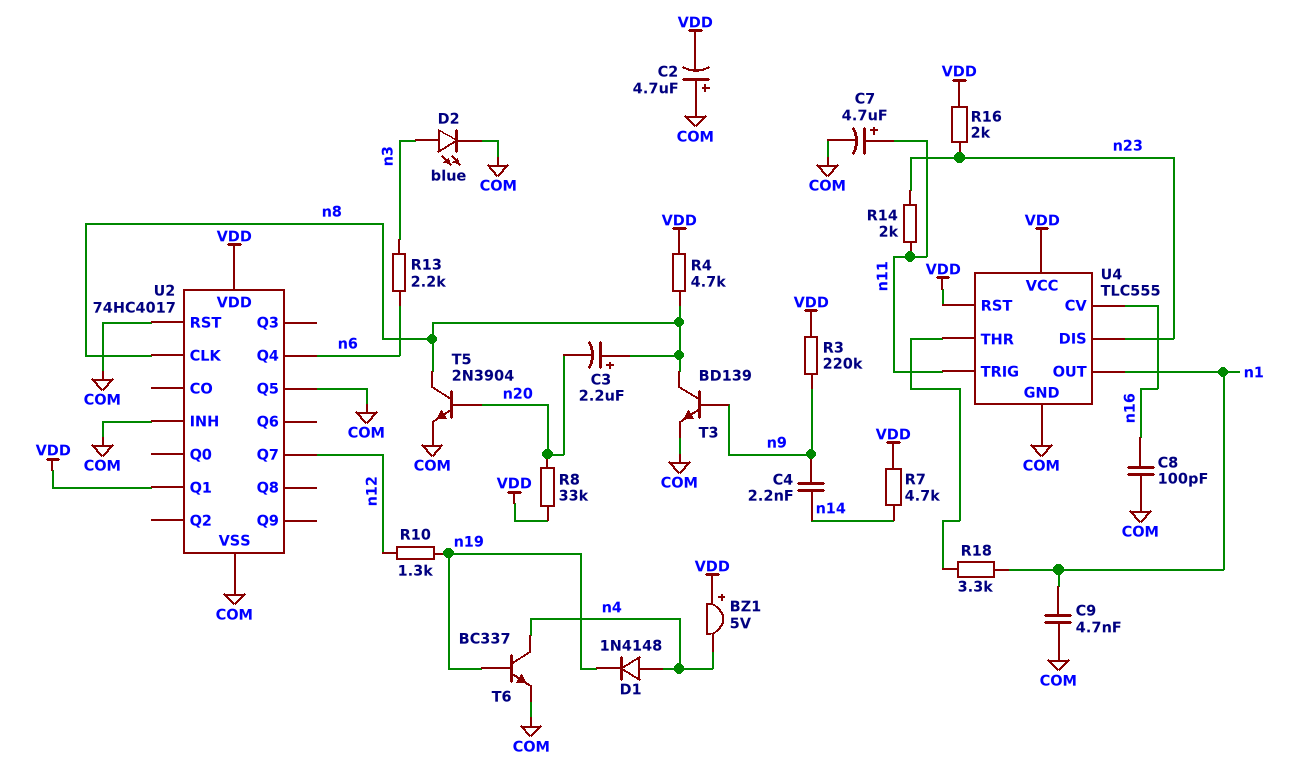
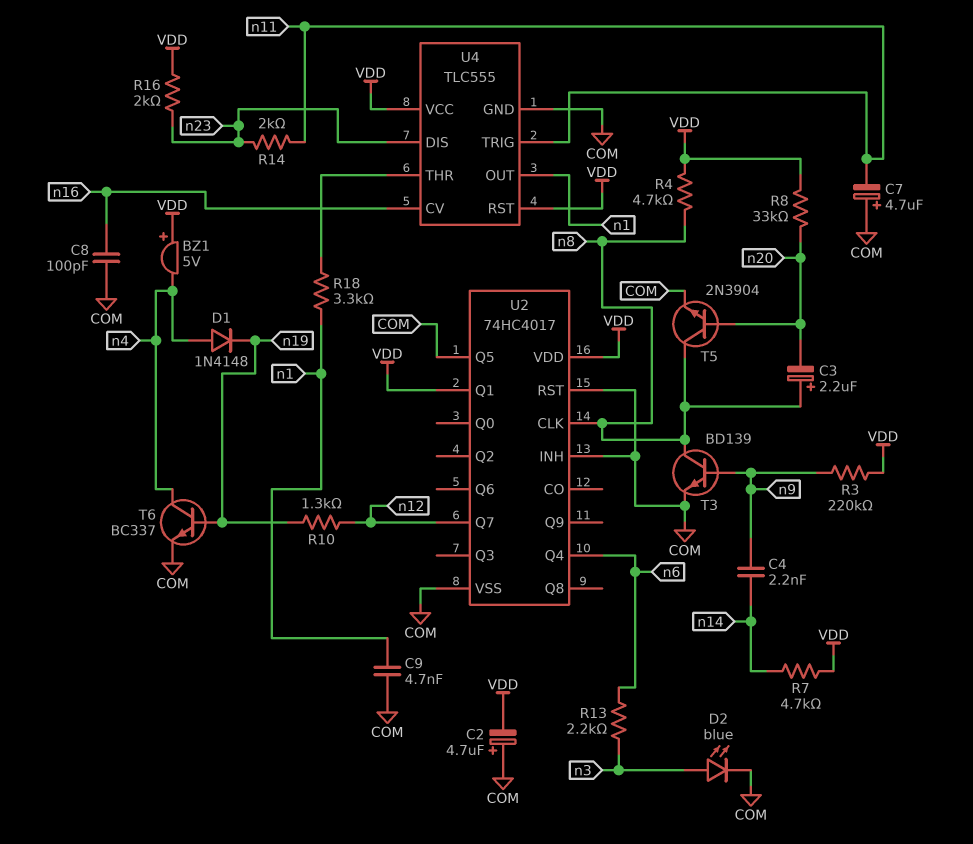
C7: 4.7uF (plus n11, minus COM) -> 4.7uF (plus COM, minus n11)

